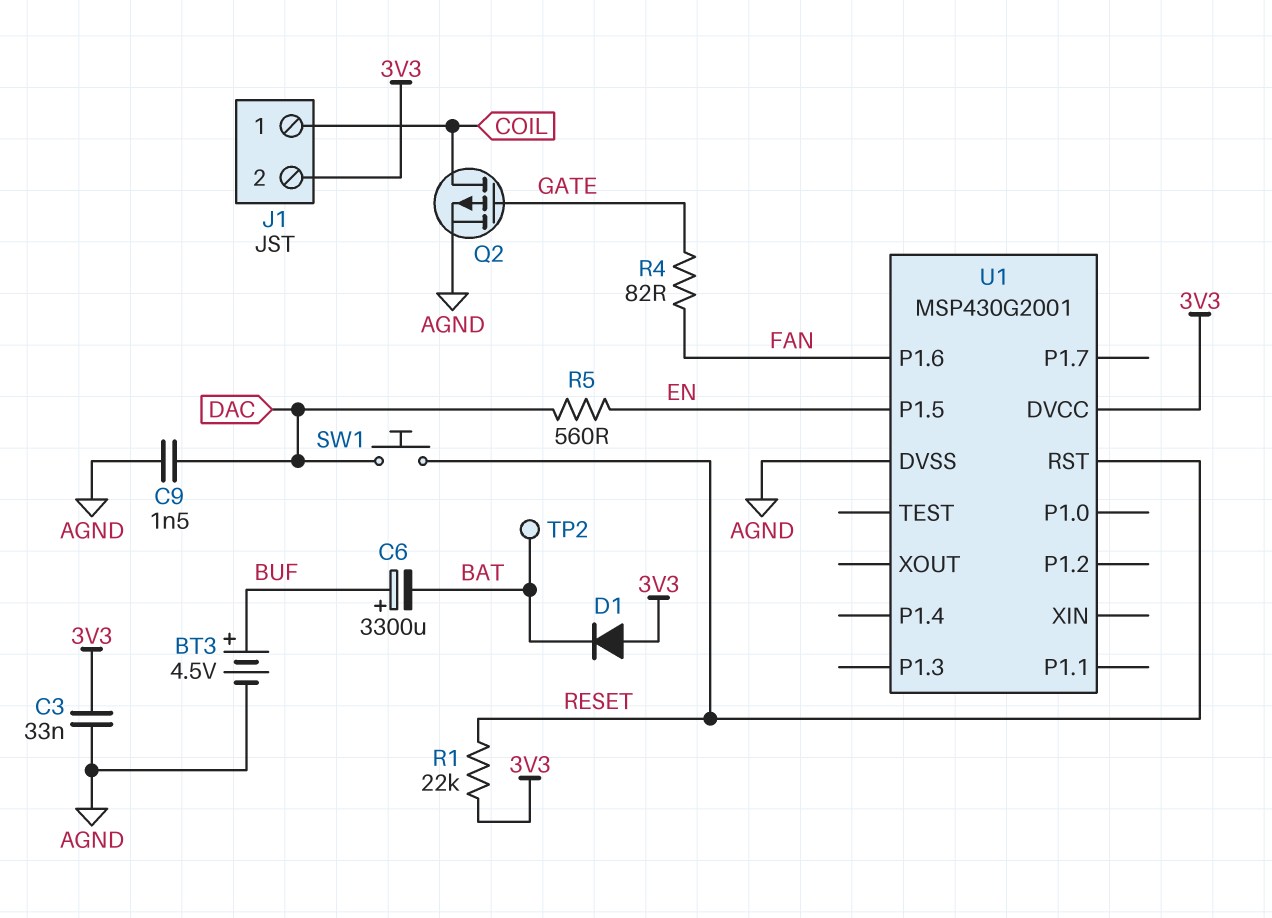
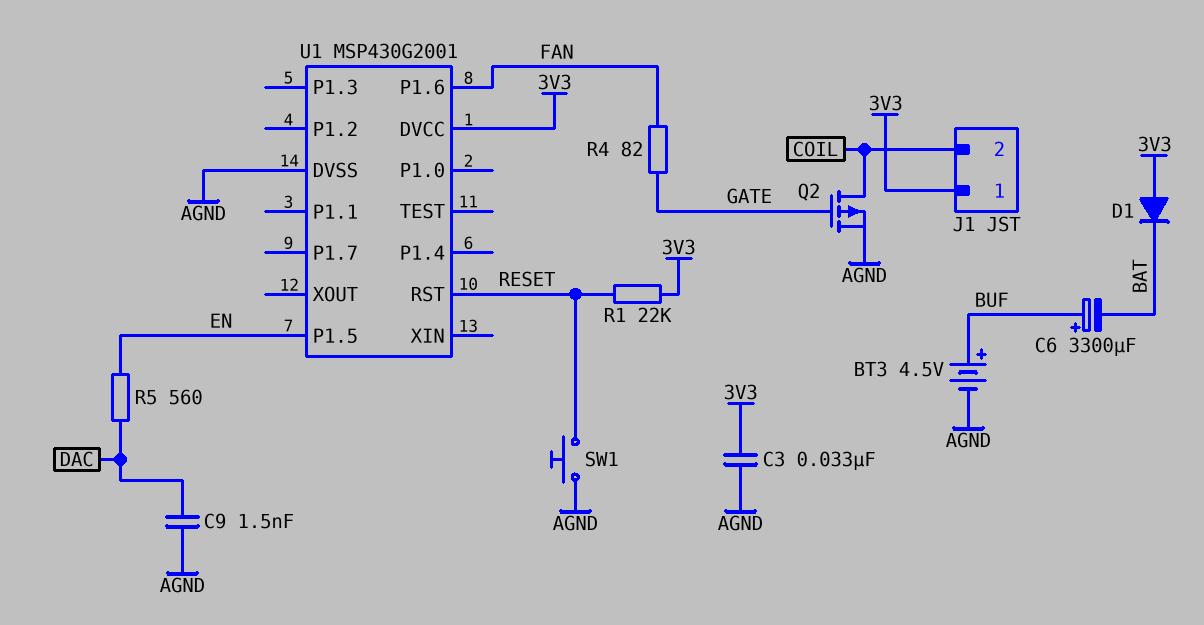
J1 pin 1: COIL -> 3V3
J1 pin 2: 3V3 -> COIL
SW1: button (DAC, RESET) -> button (AGND, RESET)
TP2: test point (BAT) -> none

